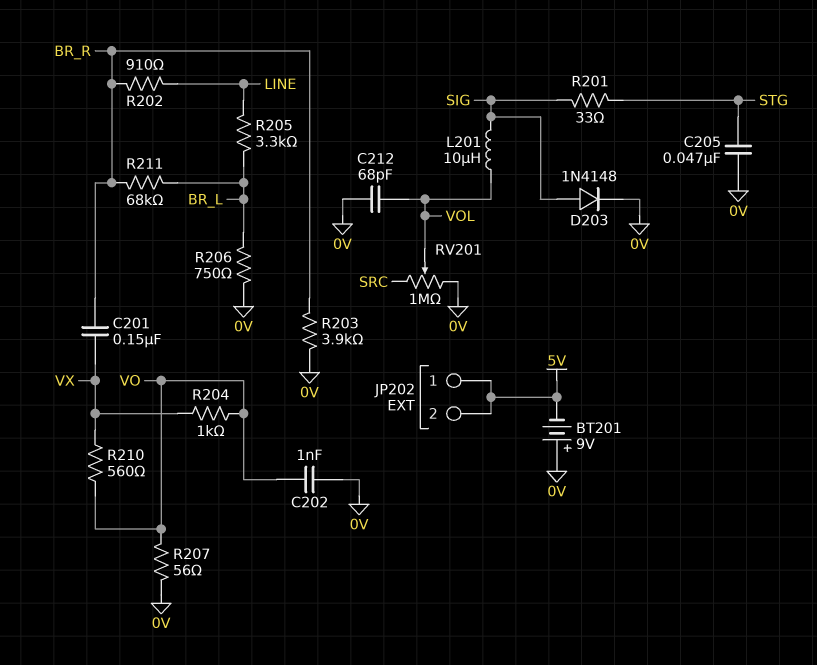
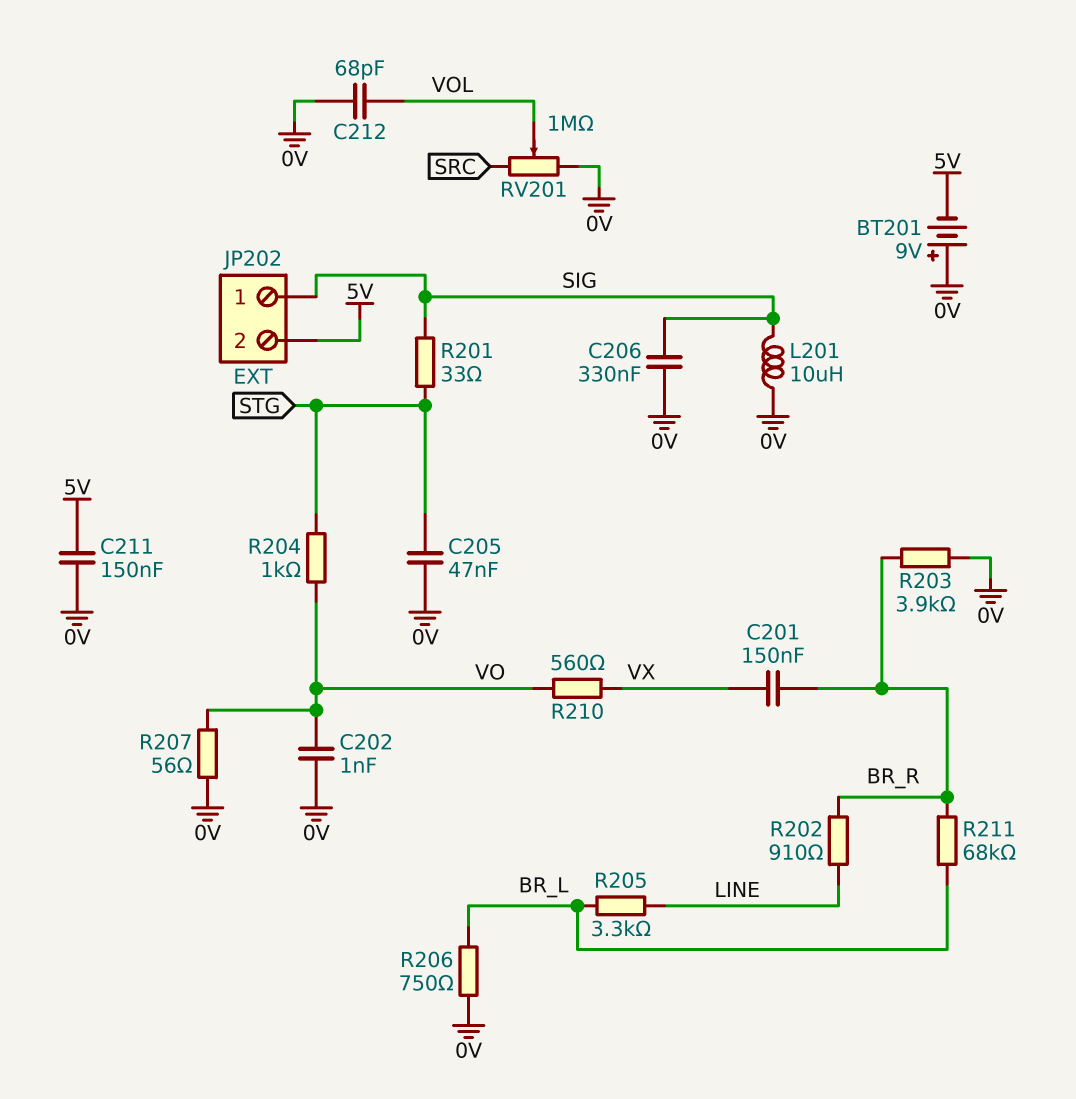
C206: none -> 330nF (0V, SIG)
C211: none -> 150nF (0V, 5V)
D203: diode 1N4148 (A SIG, K 0V) -> none
JP202 pin 1: 5V -> SIG
L201: 10uH (SIG, VOL) -> 10uH (0V, SIG)
R204: 1k (VO, VX) -> 1k (STG, VO)

